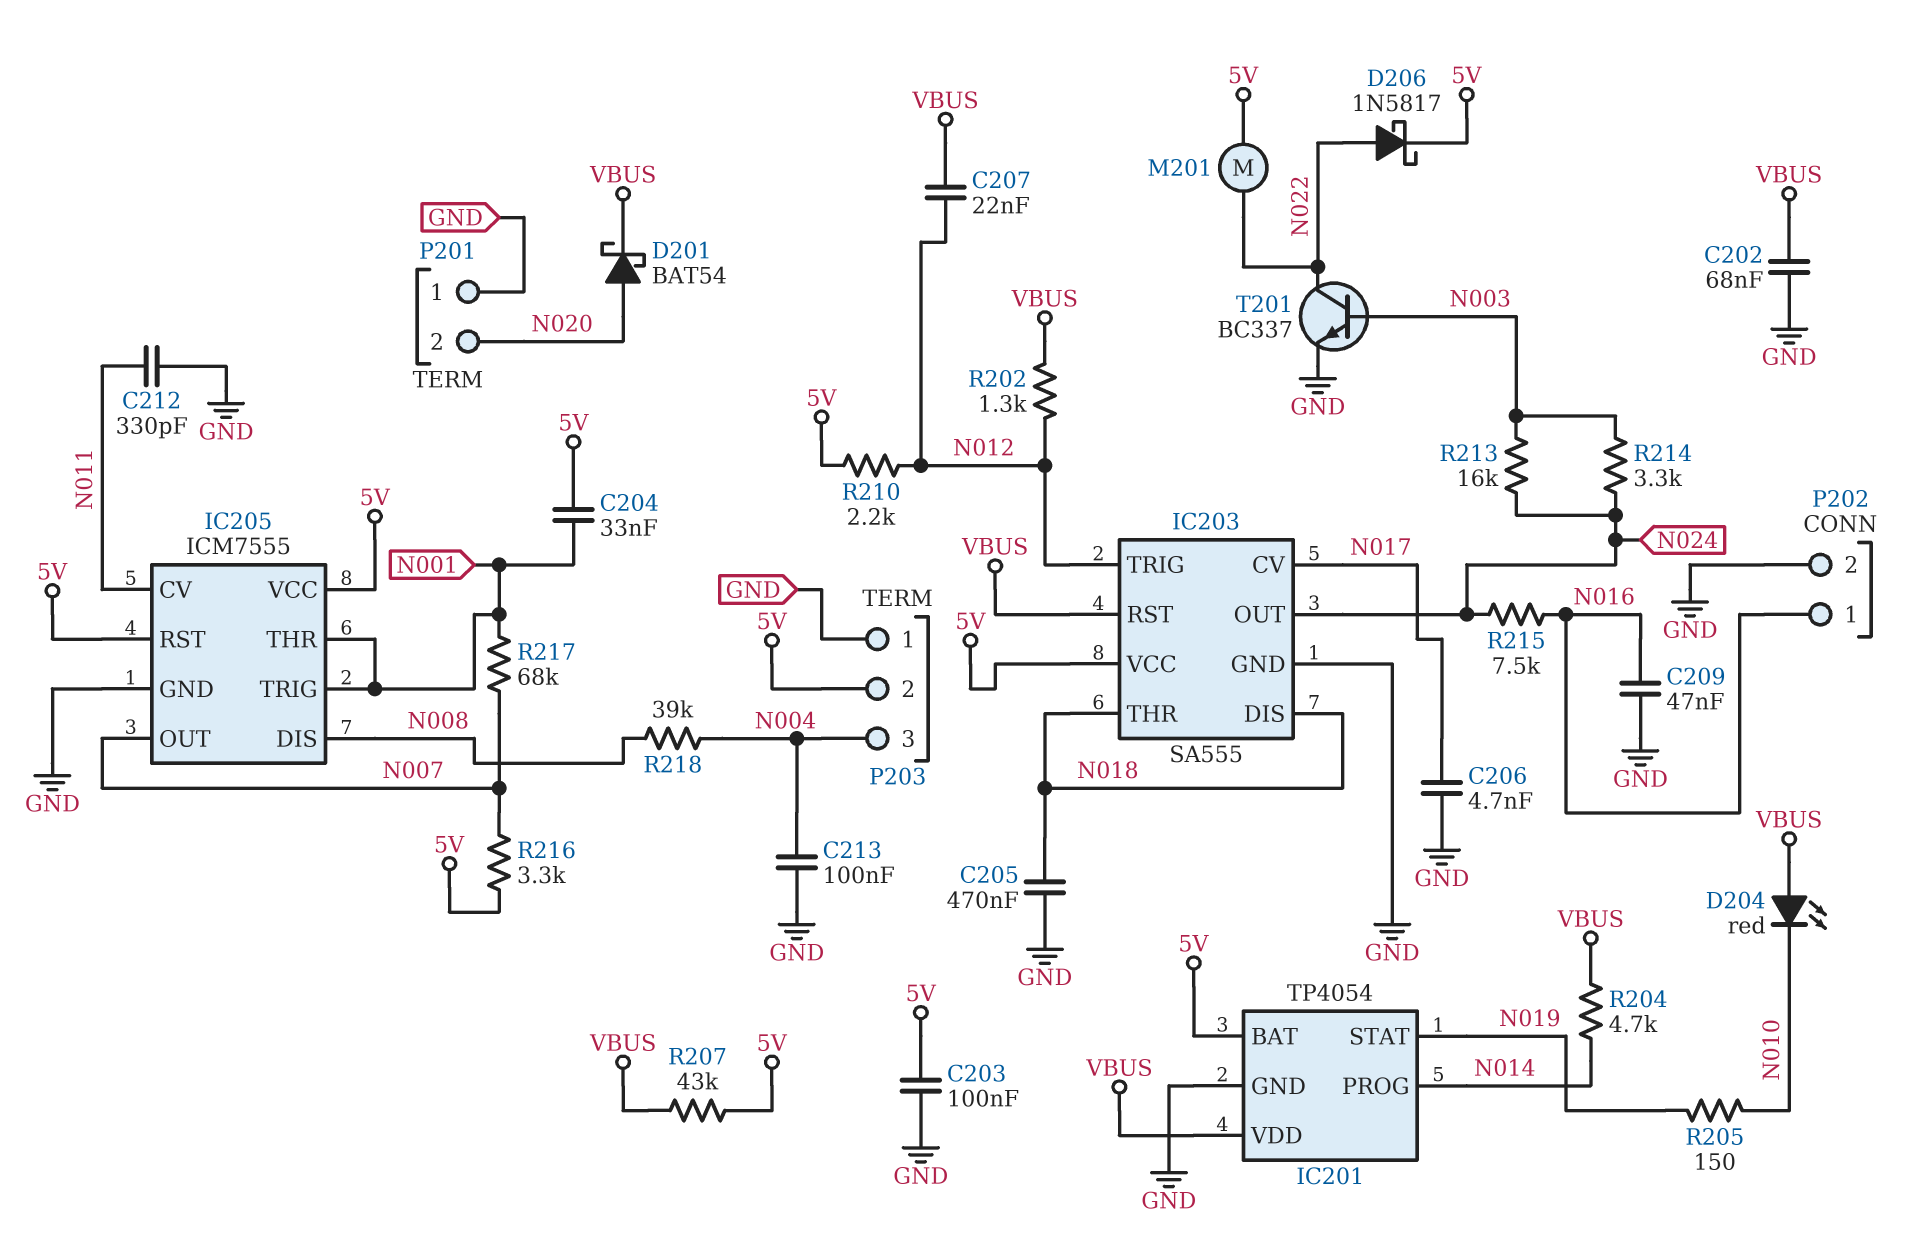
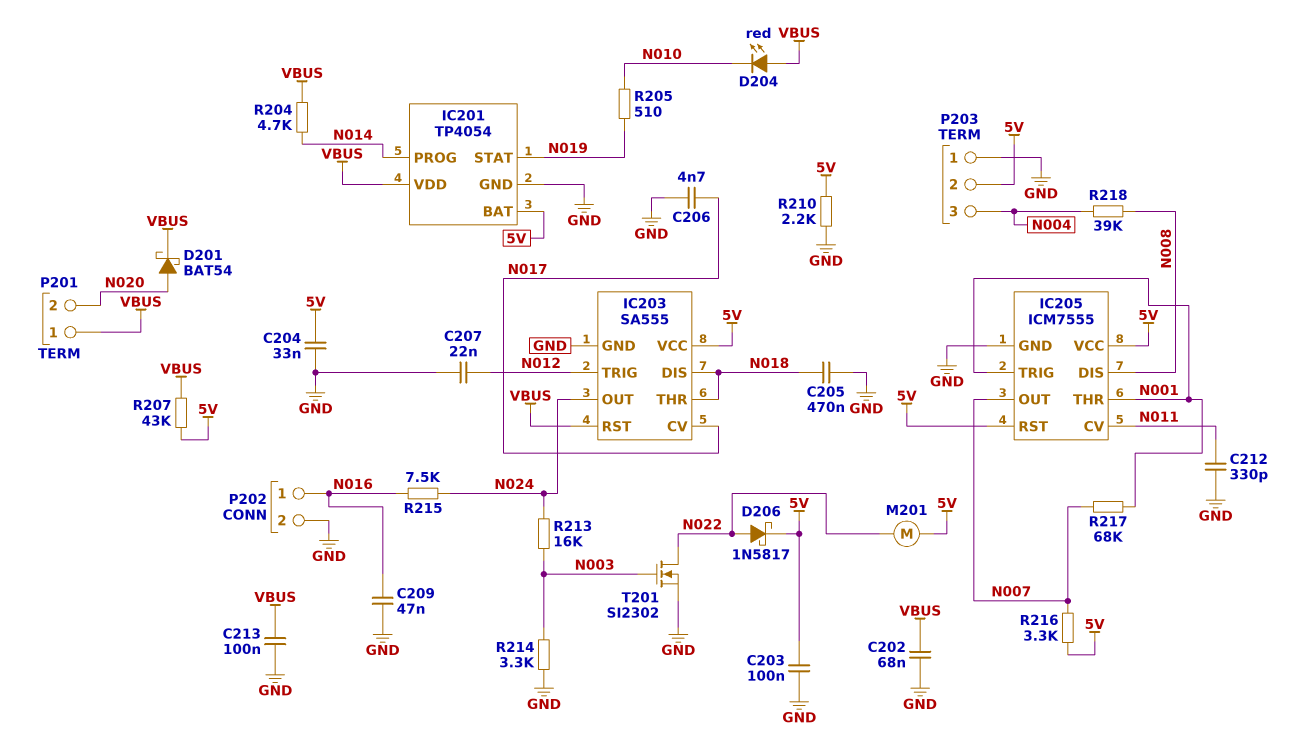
C204: 33nF (5V, N001) -> 33nF (5V, GND)
C207: 22nF (N012, VBUS) -> 22nF (GND, N012)
C213: 100nF (GND, N004) -> 100nF (GND, VBUS)
P201 pin 1: GND -> VBUS
R202: 1.3k (N012, VBUS) -> none
R205: 150 (N010, N019) -> 510 (N010, N019)
R210: 2.2k (5V, N012) -> 2.2k (5V, GND)
R214: 3.3k (N003, N024) -> 3.3k (GND, N003)
T201: NPN BC337 (B N003, C N022, E GND) -> NMOS SI2302 (G N003, D N022, S GND)

